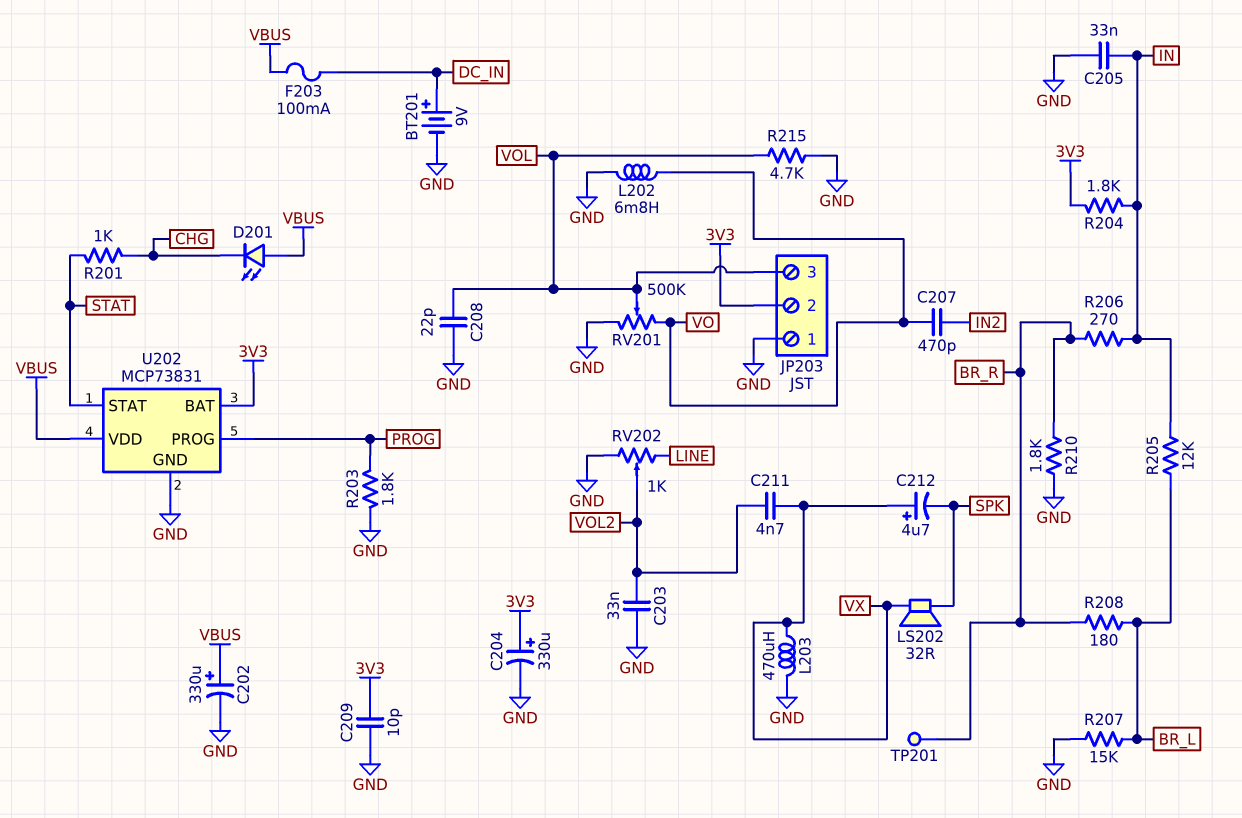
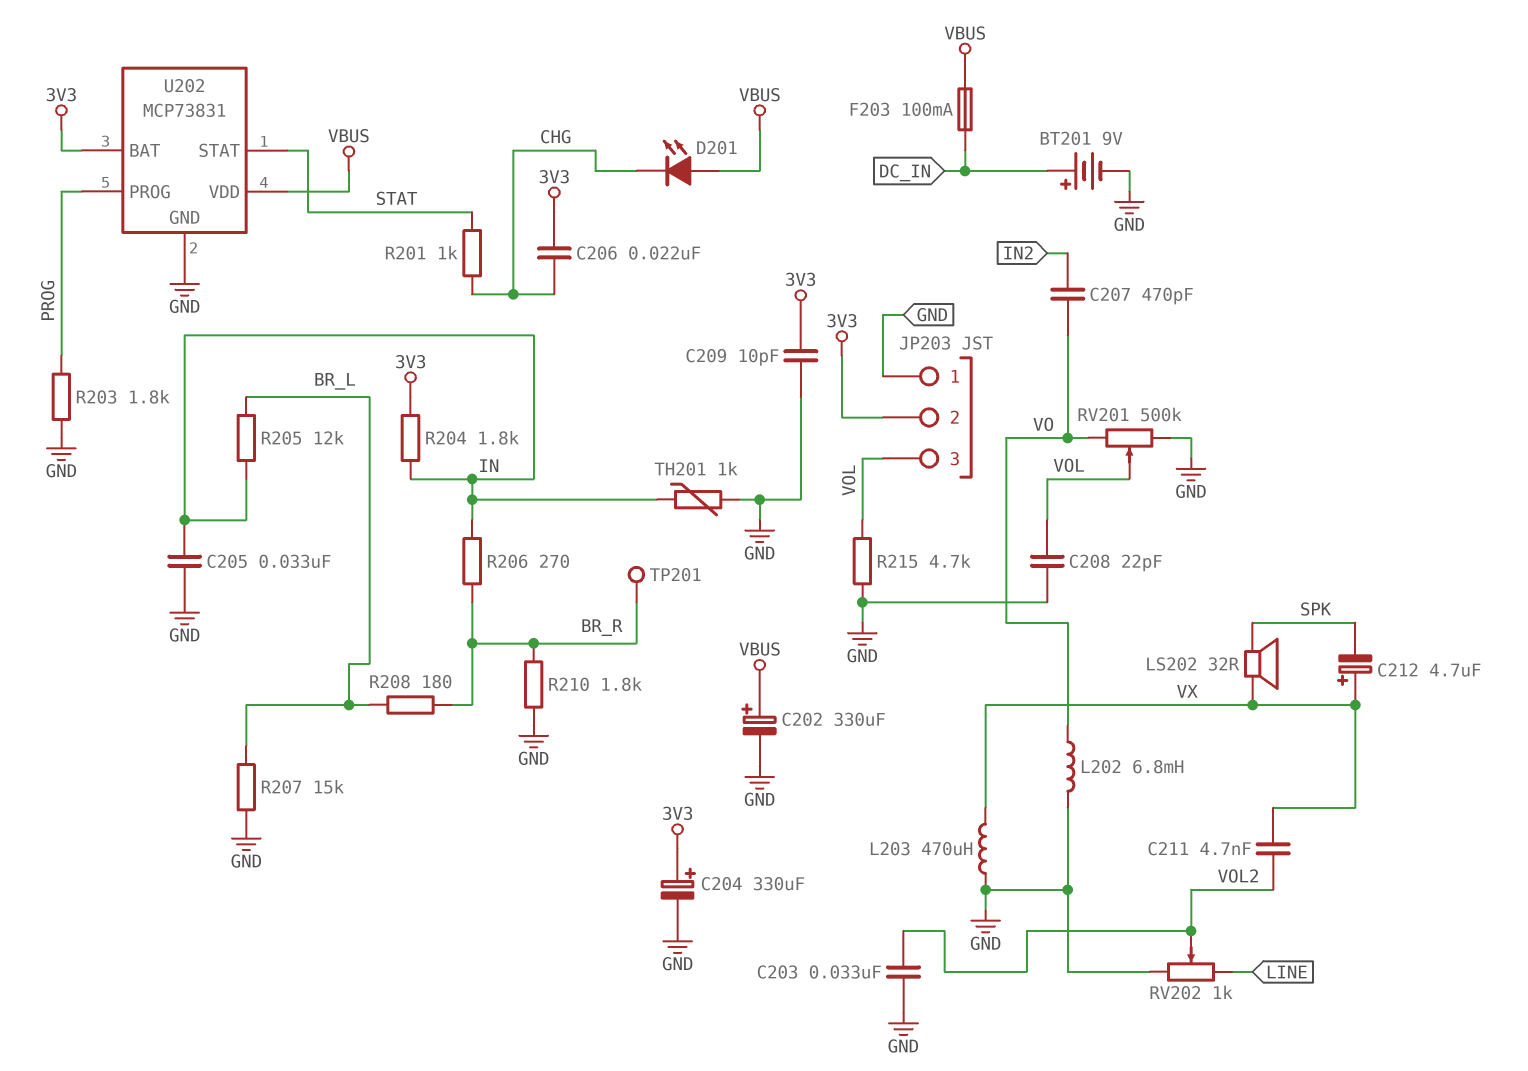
C206: none -> 22nF (3V3, CHG)
TH201: none -> 1k (GND, IN)

